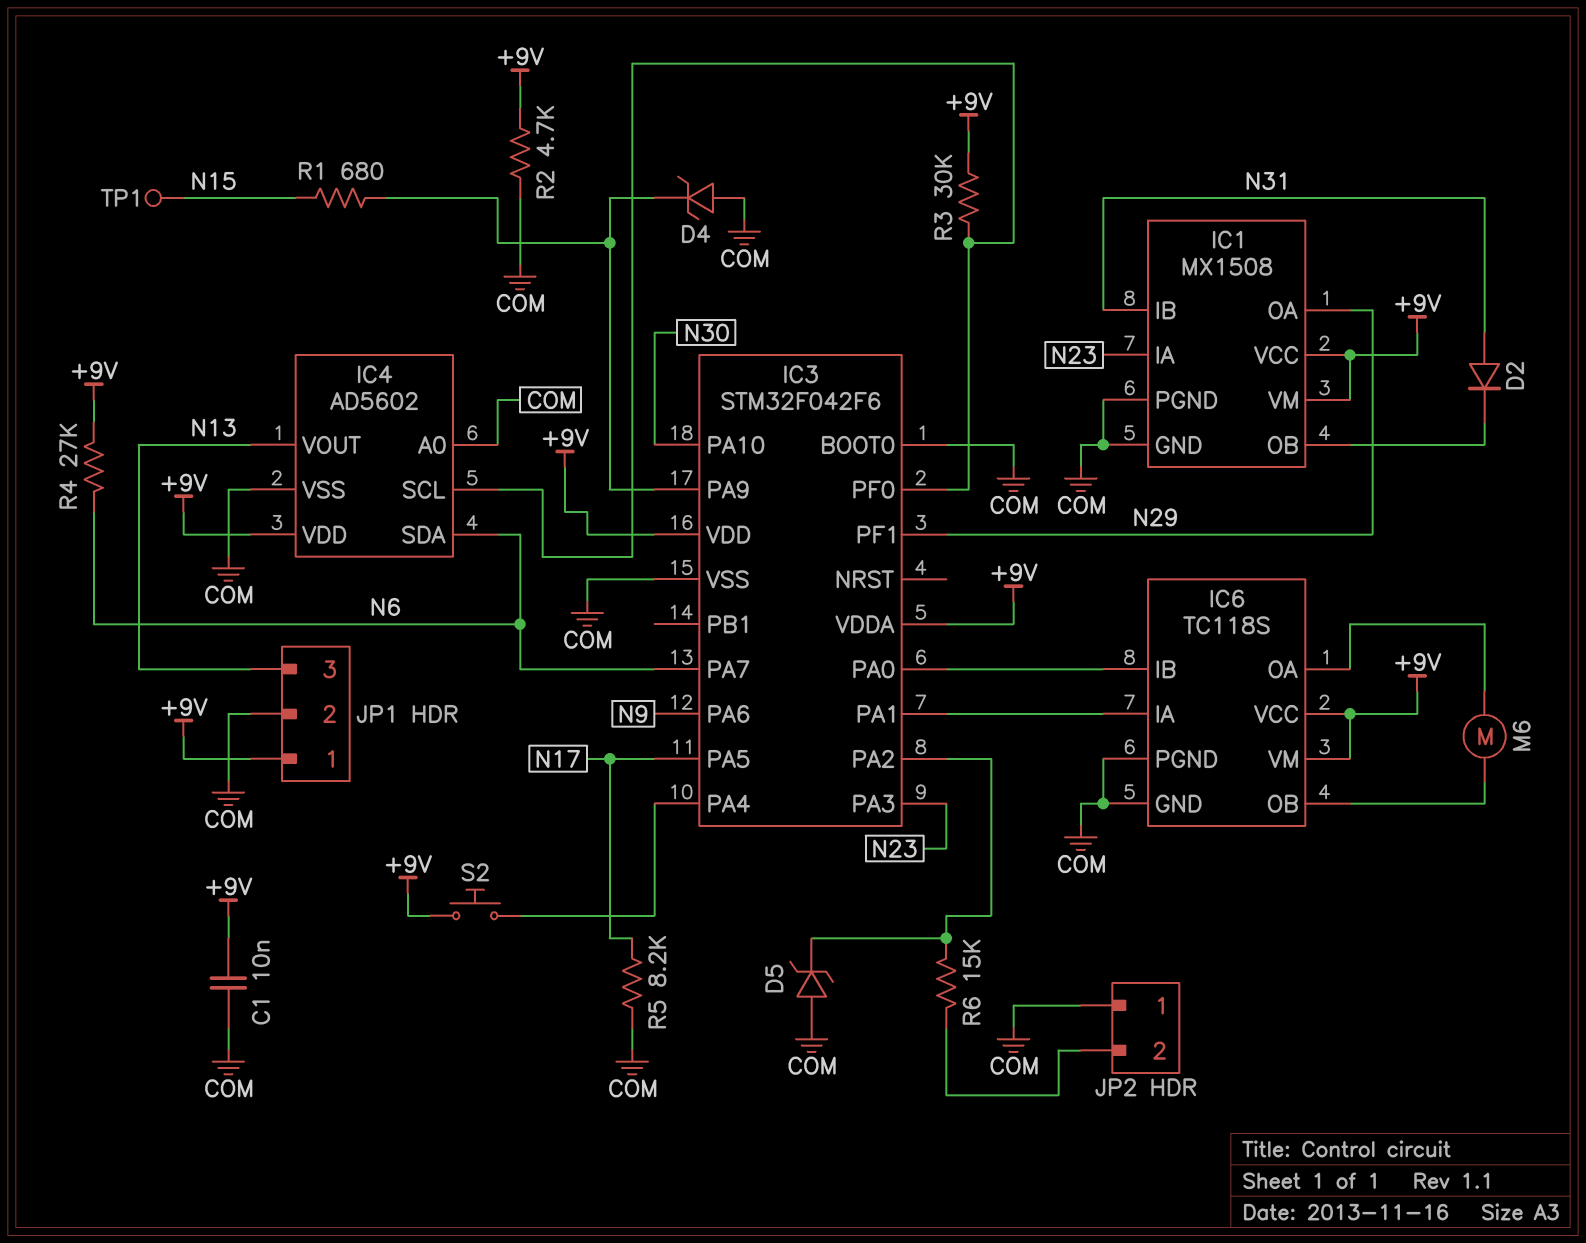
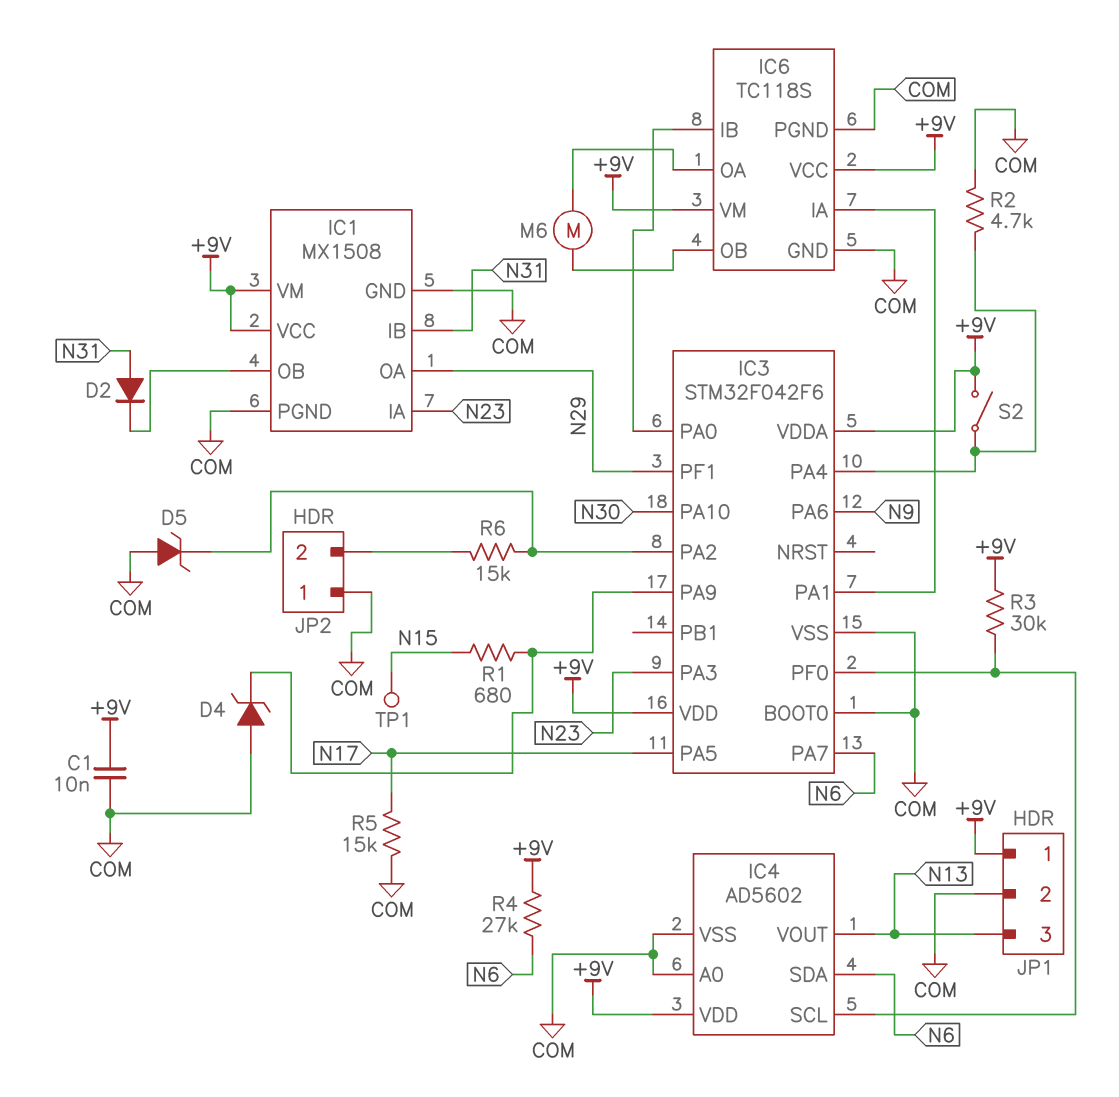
R2: 4.7k (+9V, COM) -> 4.7k (COM, IC3/PA4)
R5: 8.2k (COM, N17) -> 15k (COM, N17)
S2: button (+9V, IC3/PA4) -> switch (+9V, IC3/PA4)

